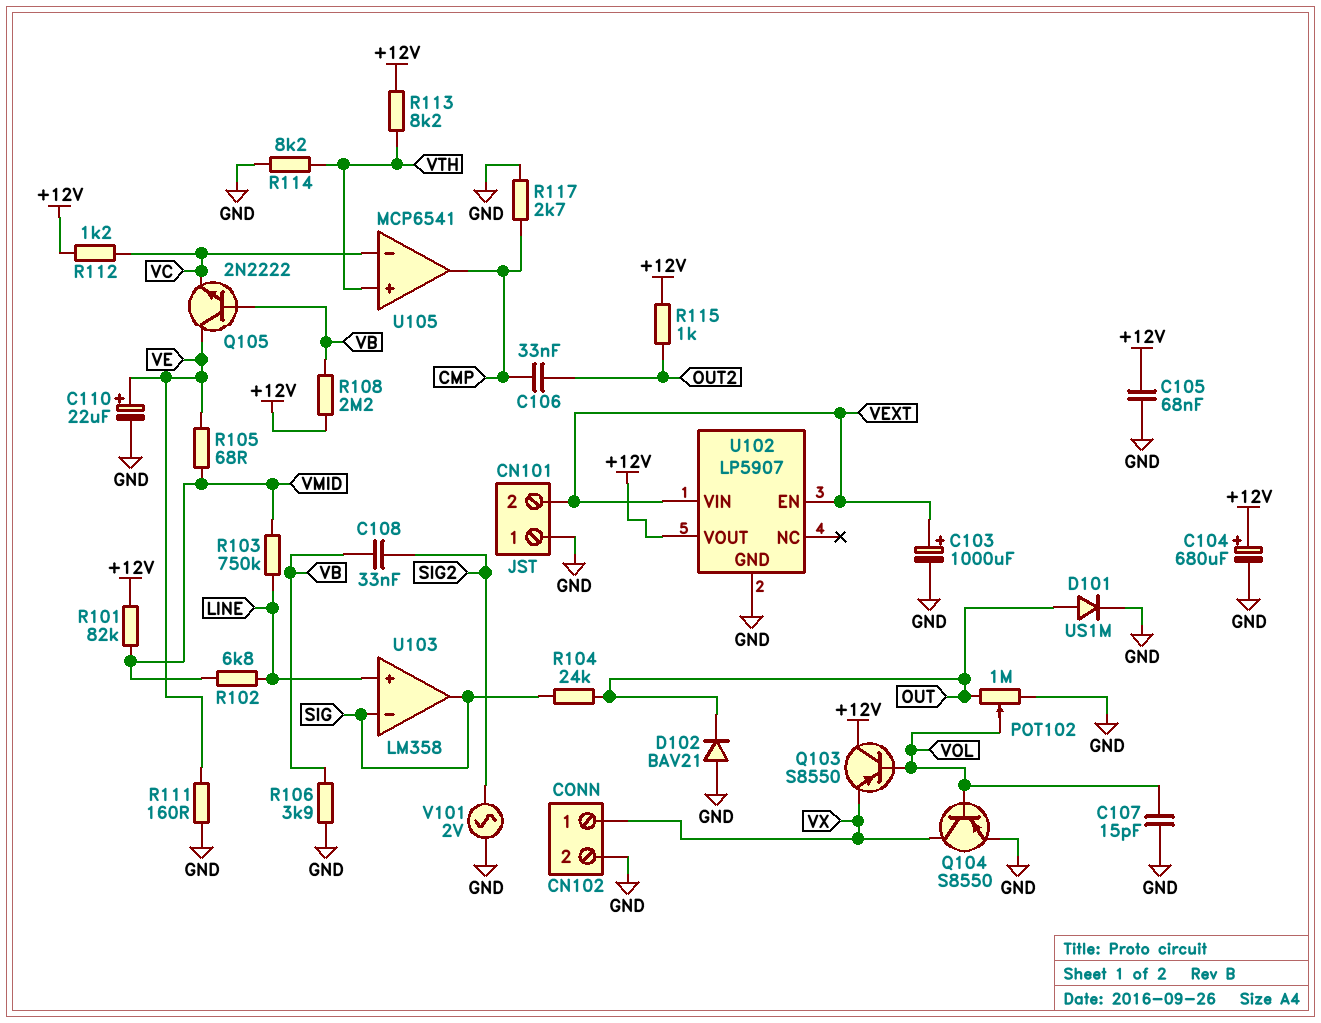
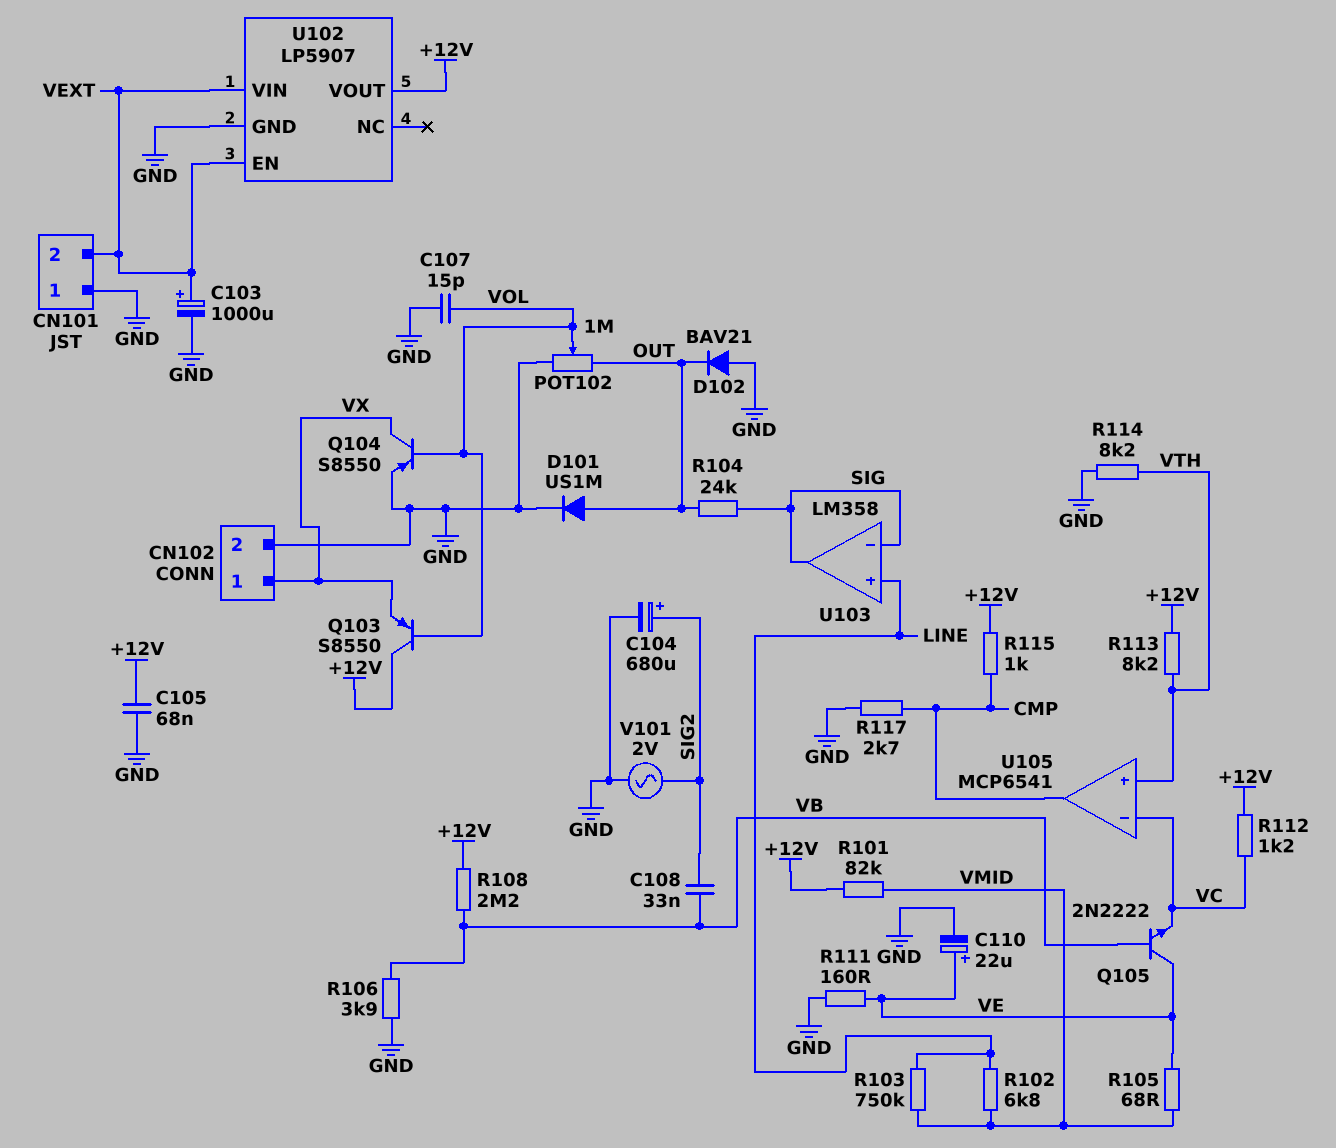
C104: 680uF (plus +12V, minus GND) -> 680uF (plus SIG2, minus GND)
C106: 33nF (CMP, OUT2) -> none
R115: 1k (+12V, OUT2) -> 1k (+12V, CMP)

